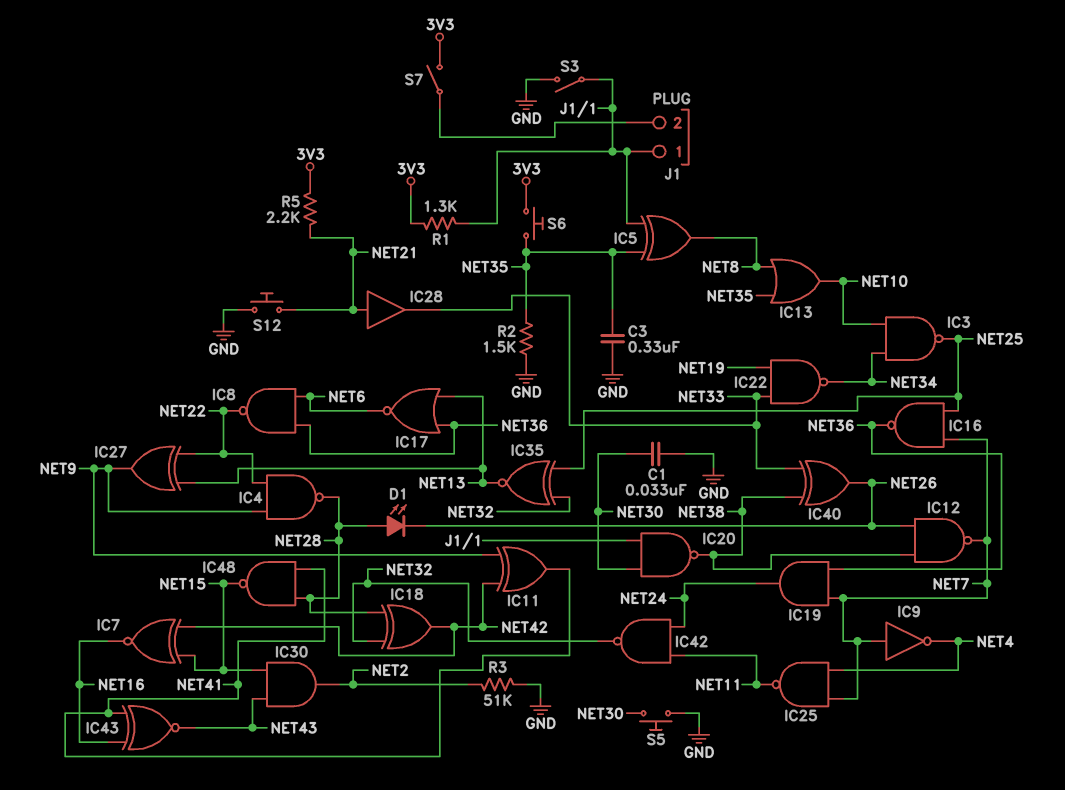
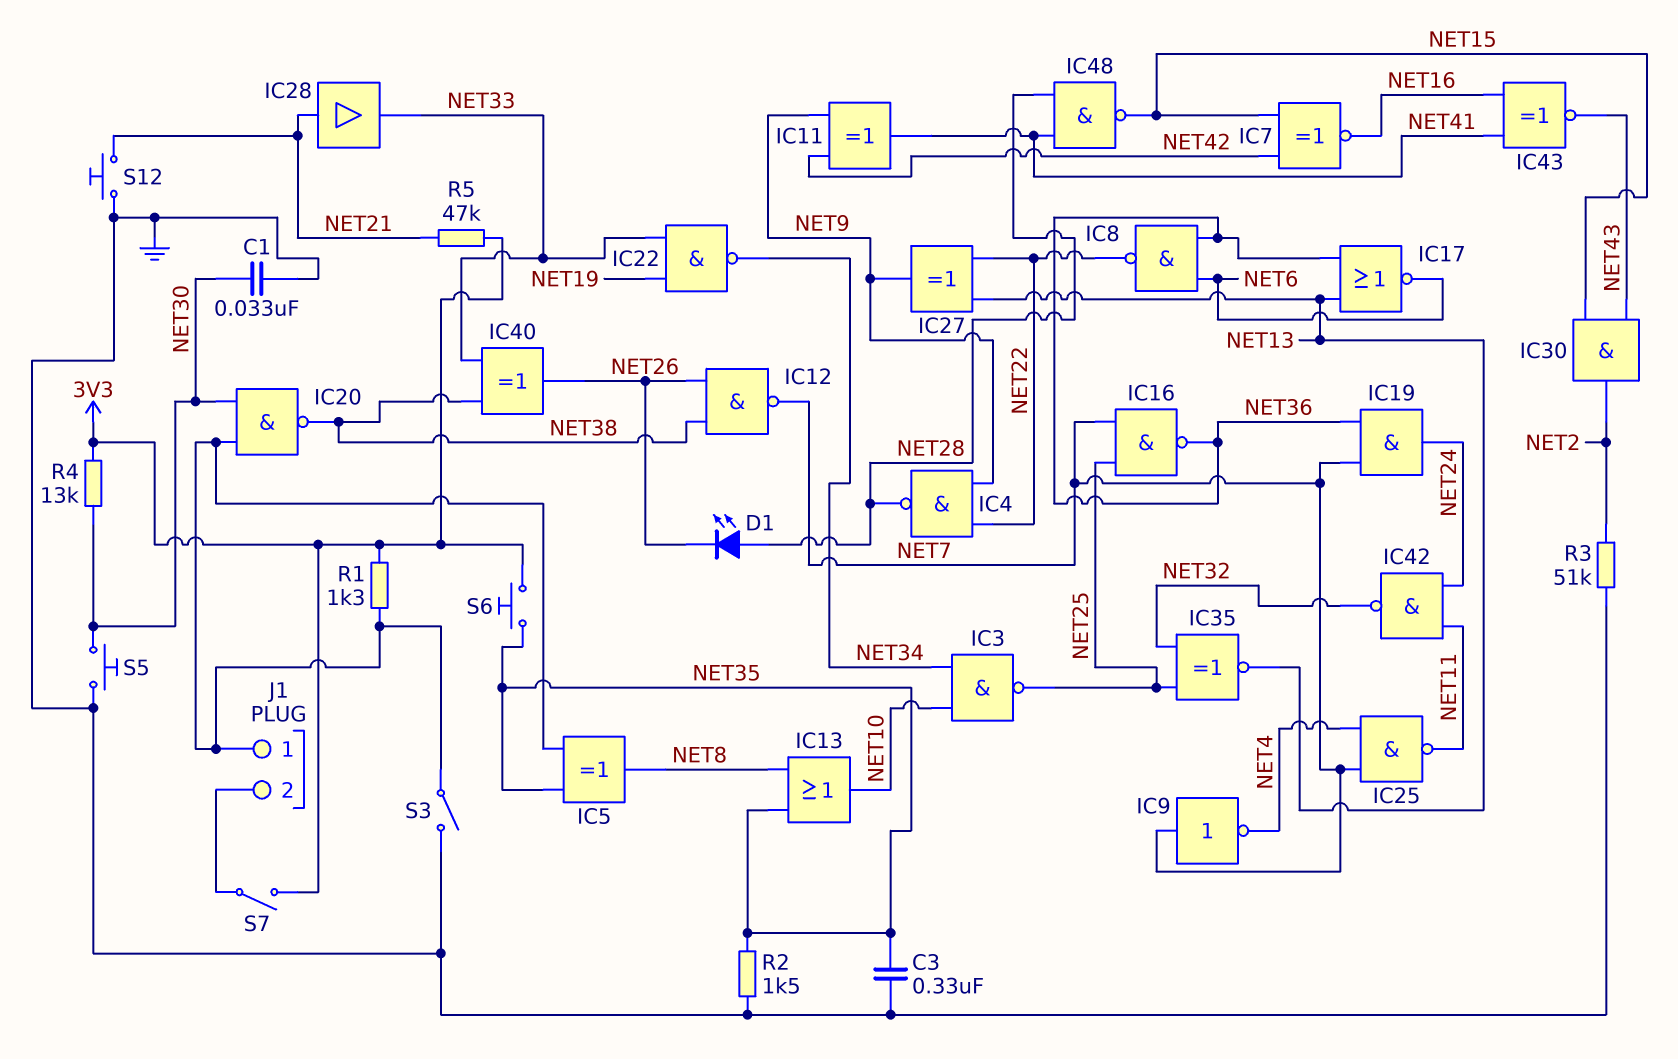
IC18: XOR (in NET28, in NET32, out NET42) -> none
R4: none -> 13k (3V3, NET30)
R5: 2.2k (3V3, NET21) -> 47k (3V3, NET21)

